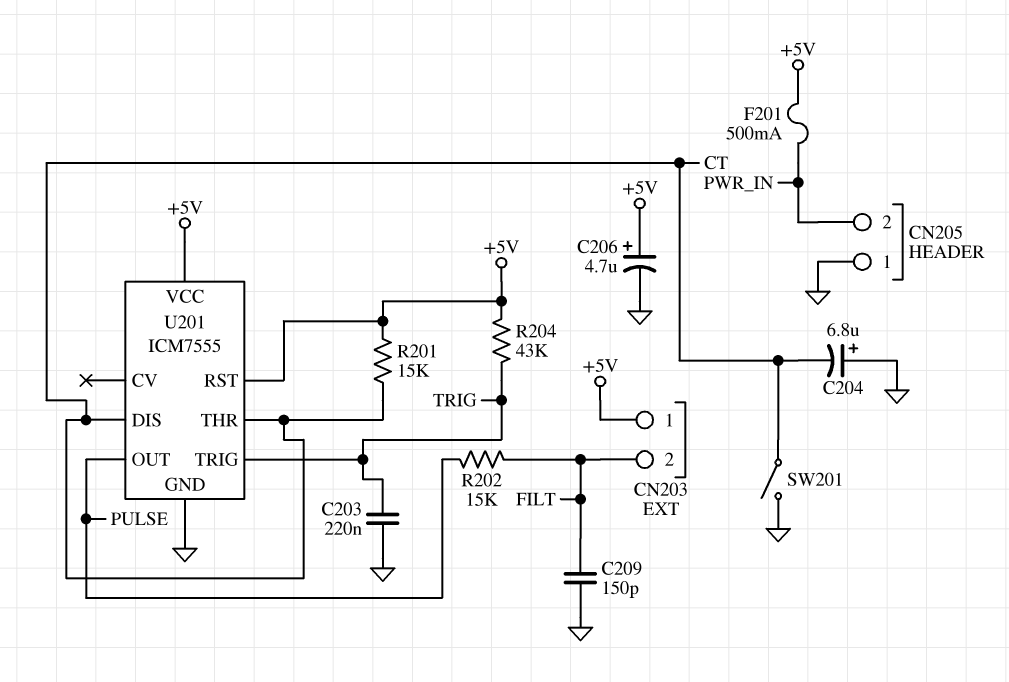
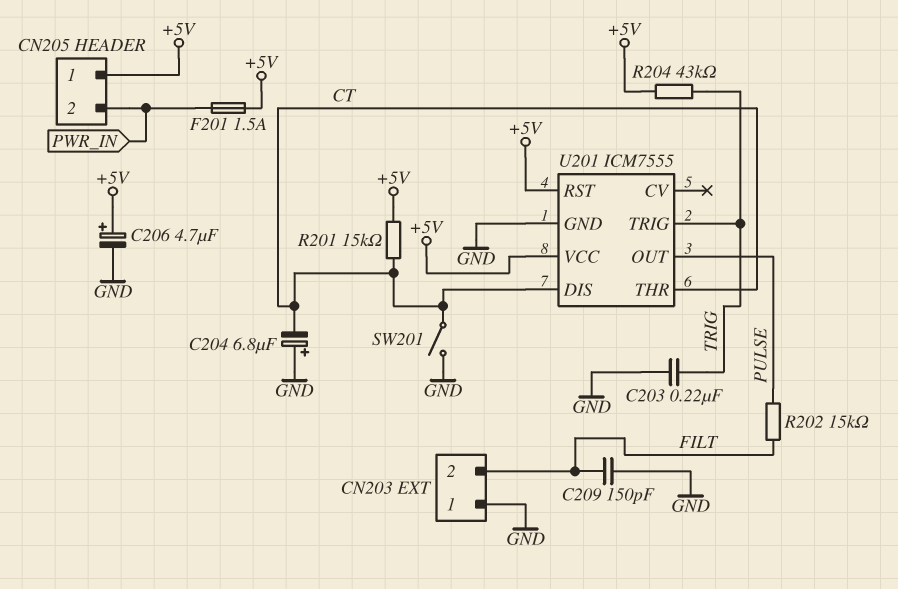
CN203 pin 1: +5V -> GND
CN205 pin 1: GND -> +5V
F201: 500mA (+5V, PWR_IN) -> 1.5A (+5V, PWR_IN)

